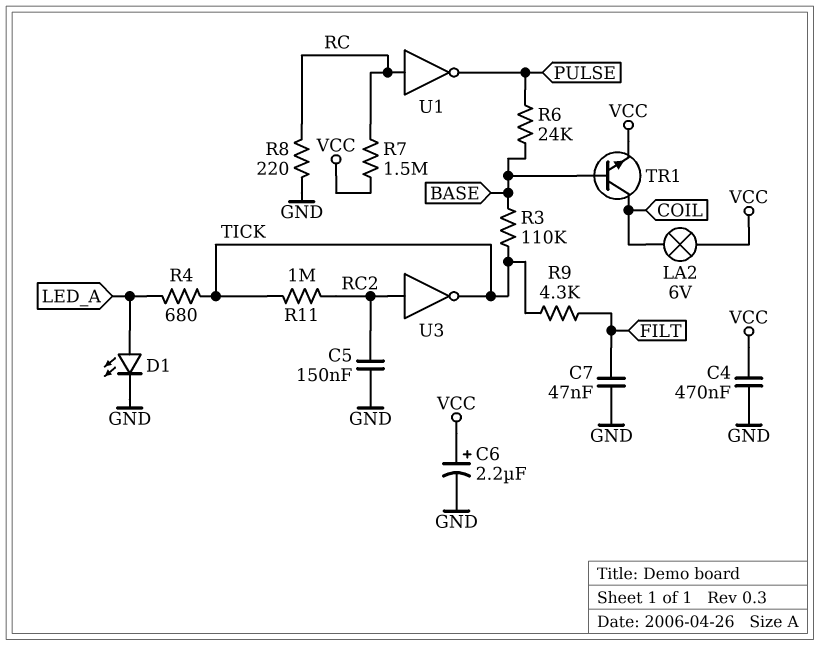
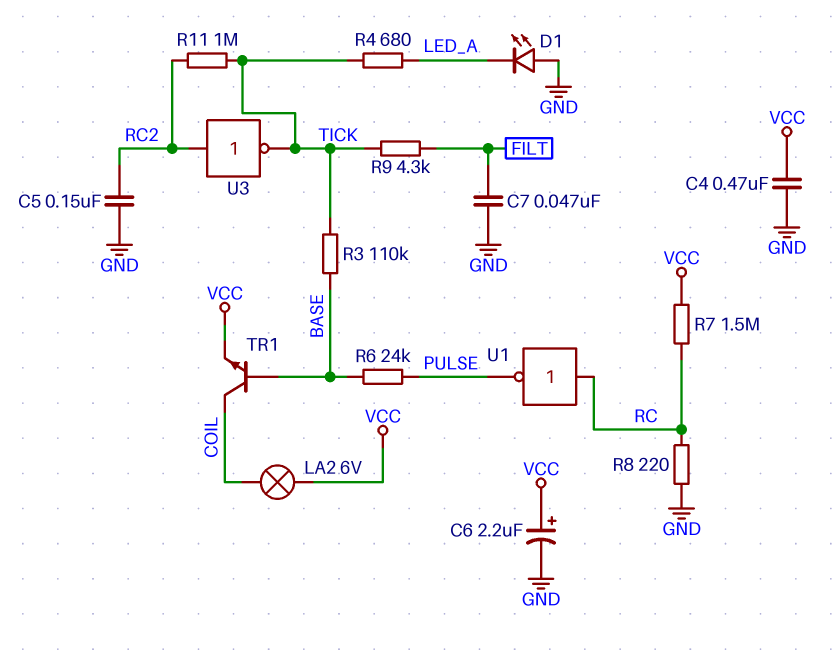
D1: LED (A LED_A, K GND) -> LED (A GND, K LED_A)

